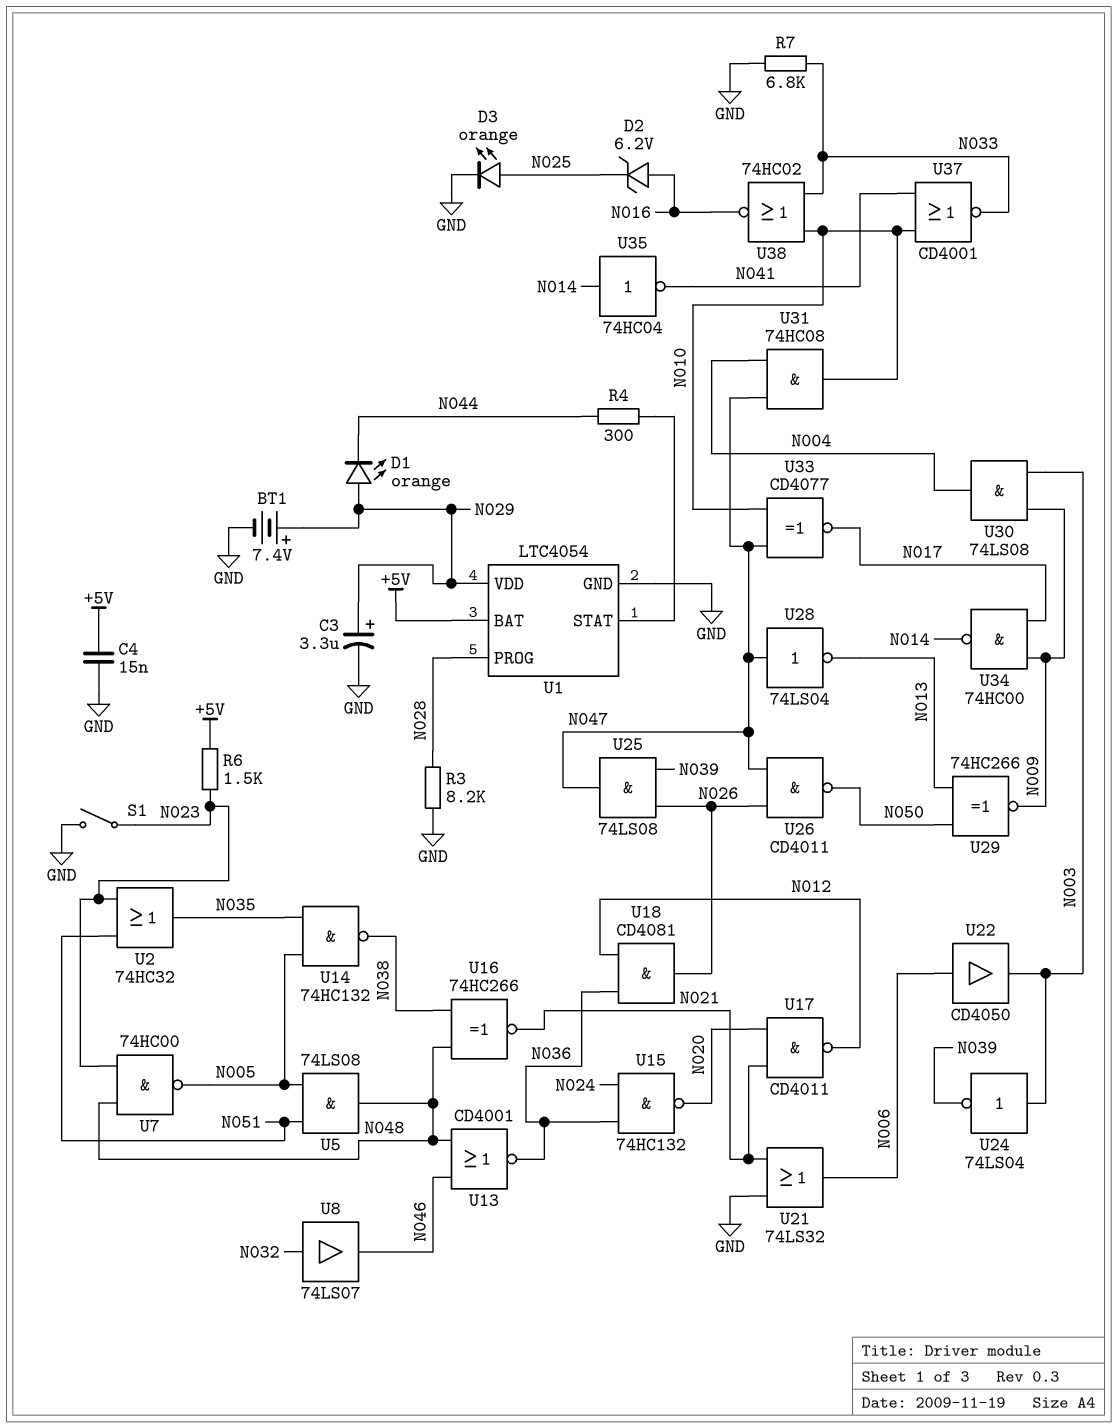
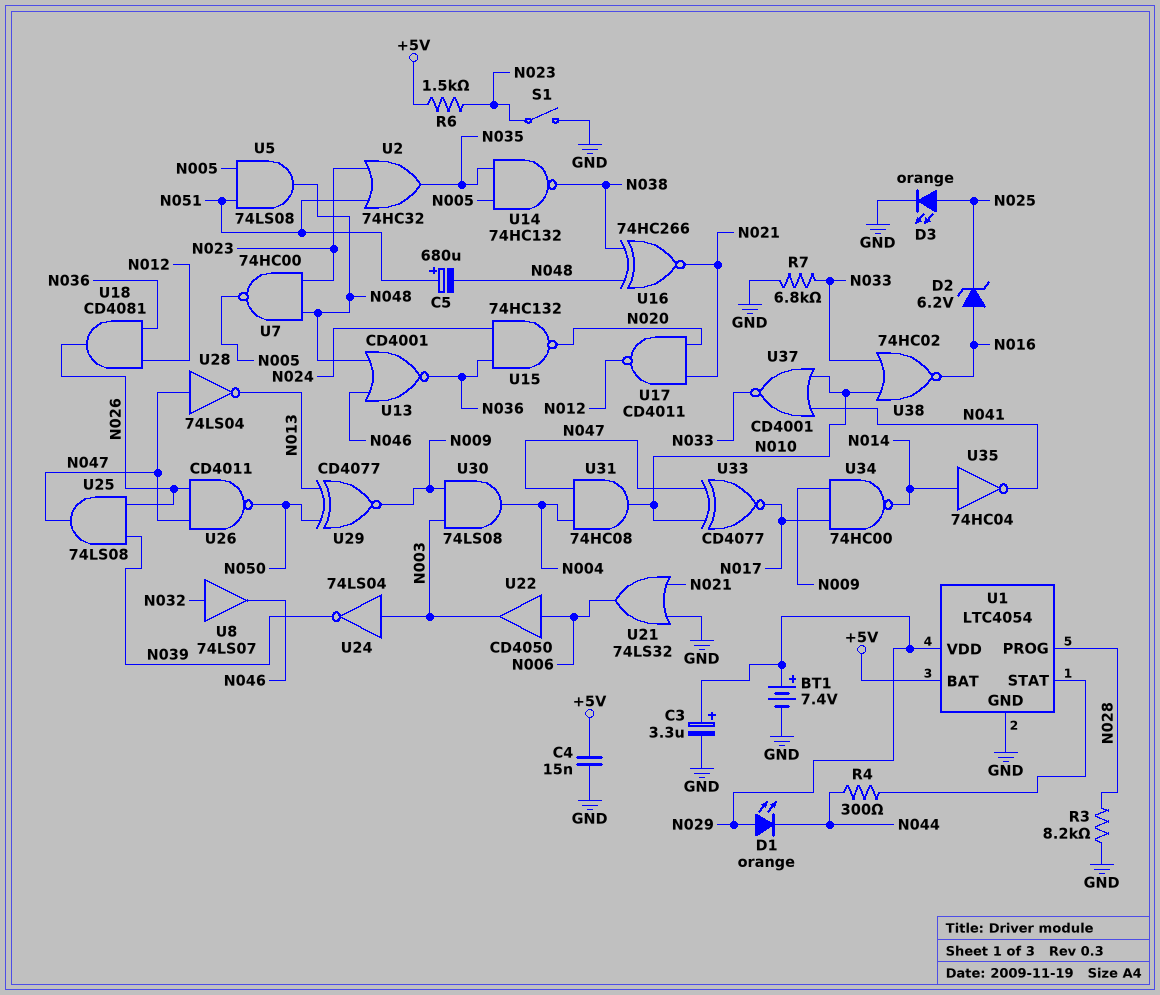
C5: none -> 680uF (plus N051, minus N048)
U29: XNOR 74HC266 (in N013, in N050, out N009) -> XNOR CD4077 (in N013, in N050, out N009)

